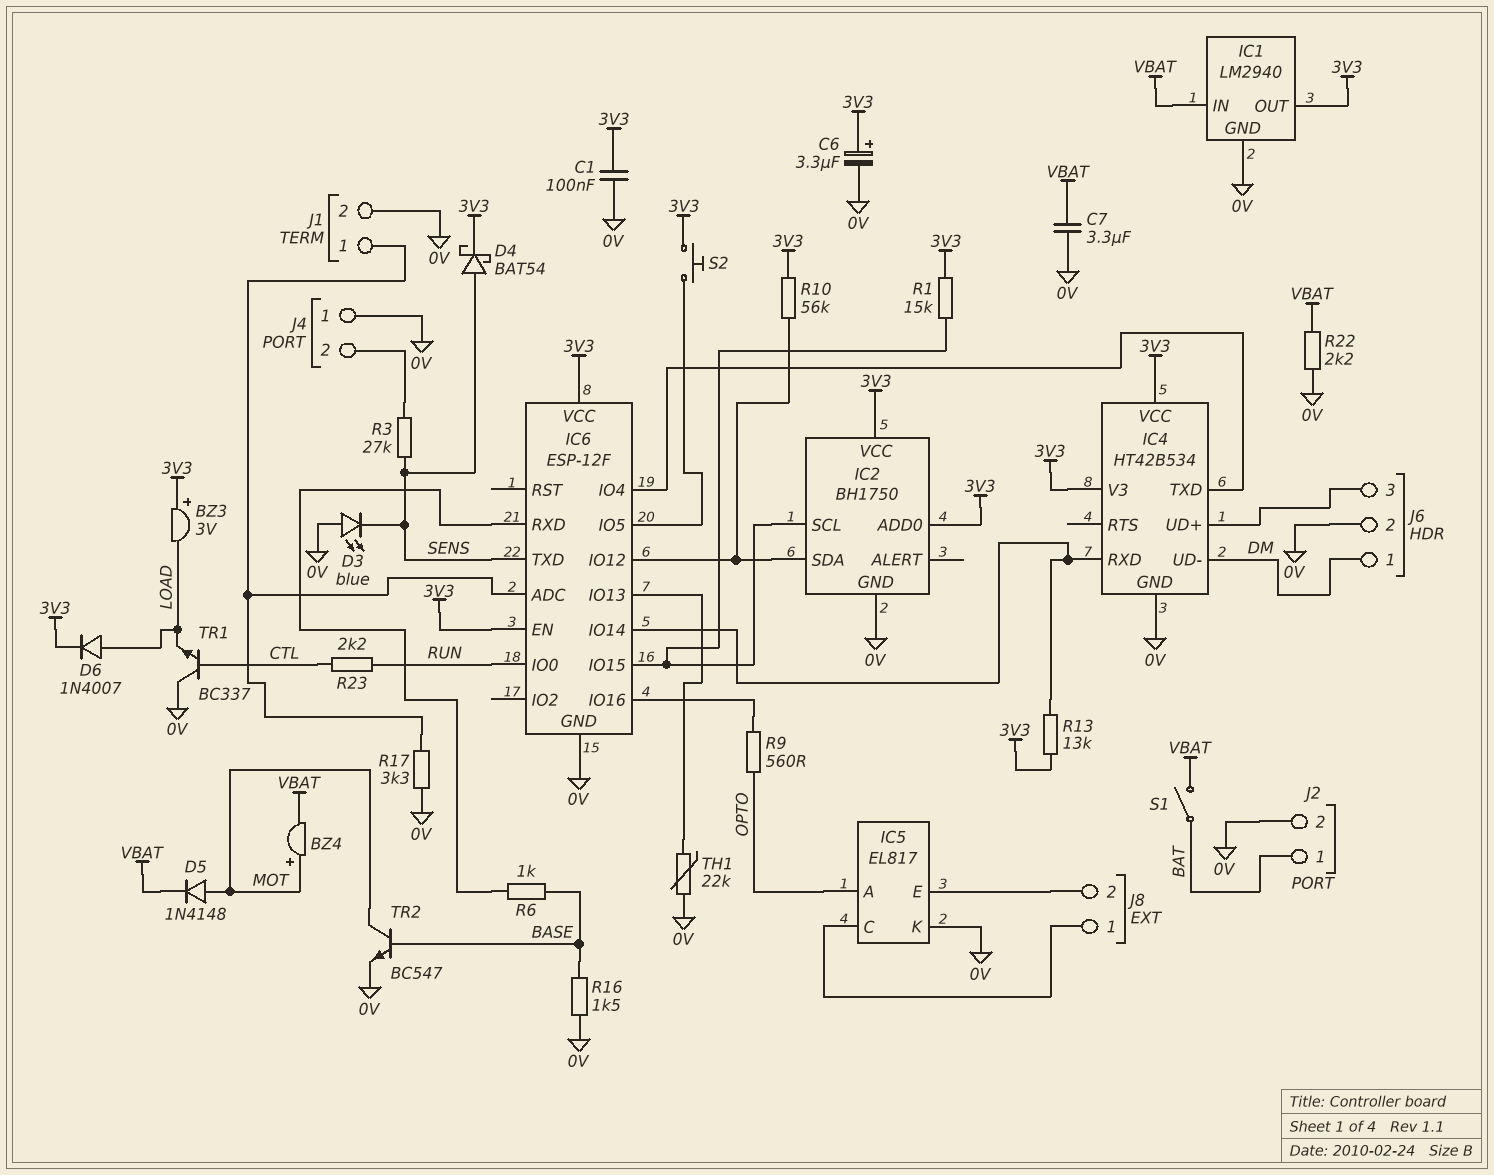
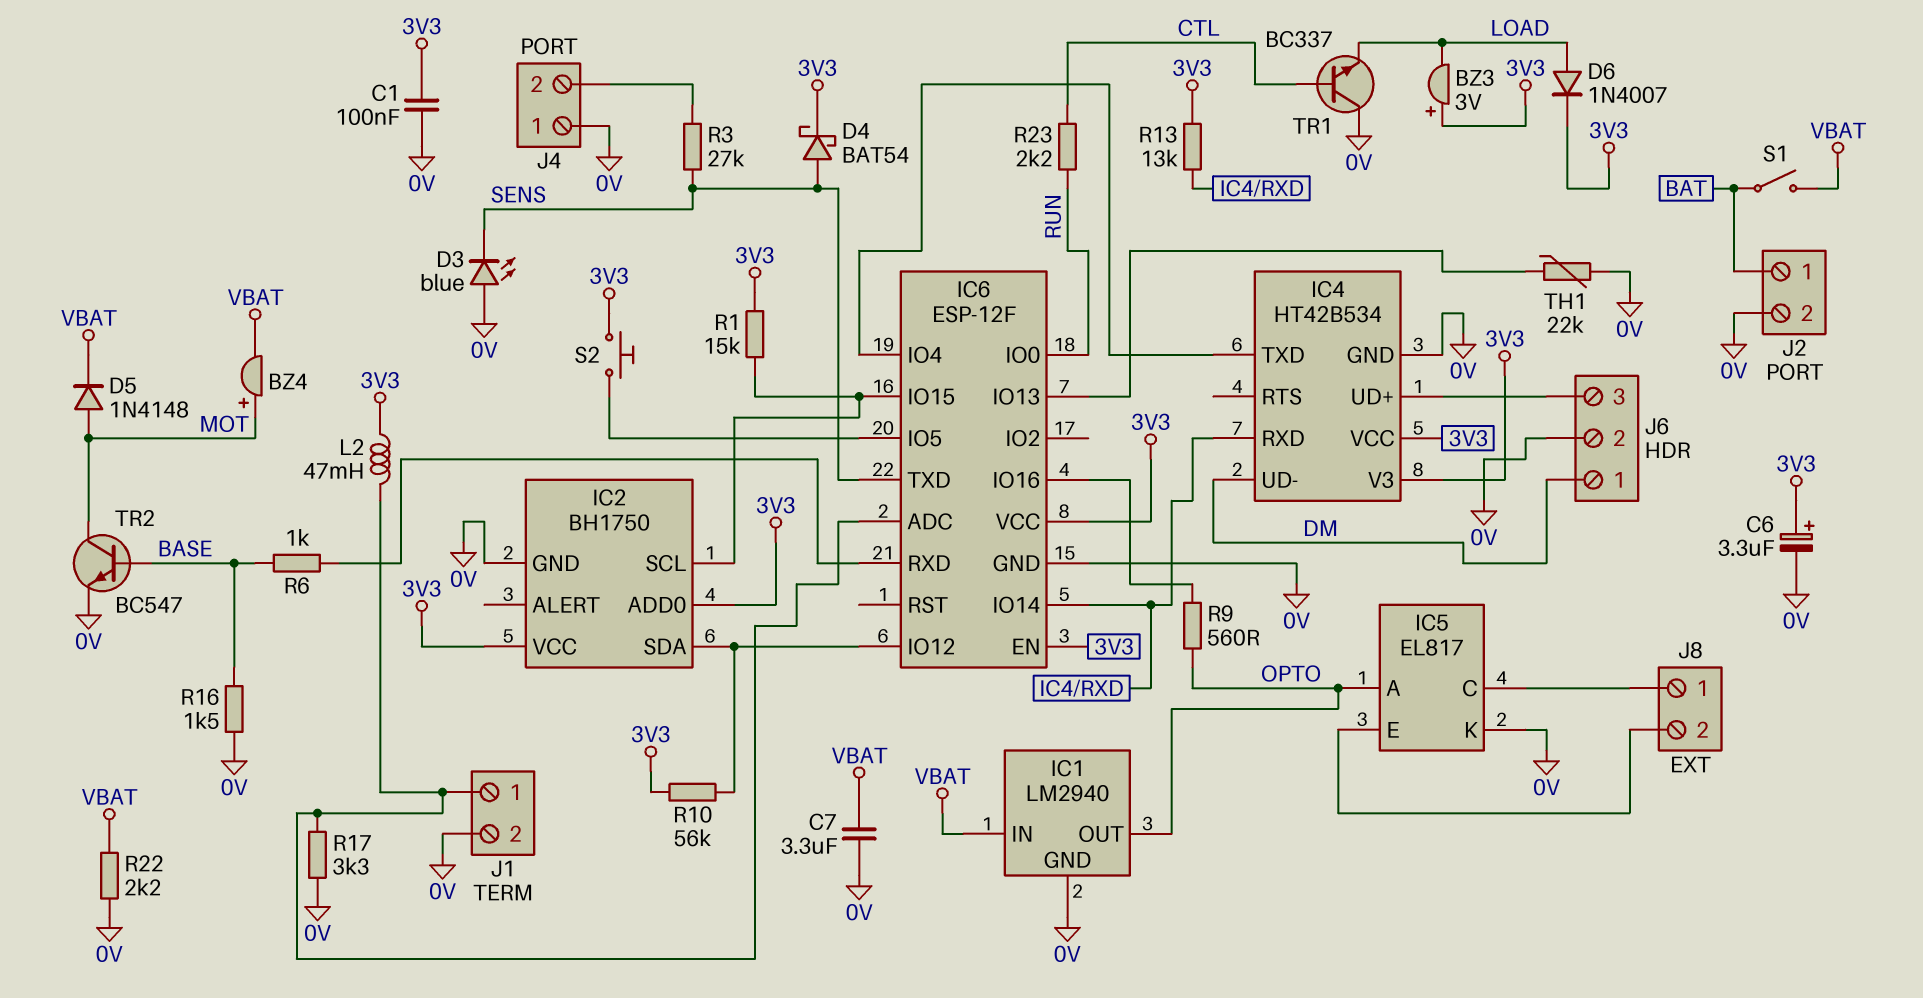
IC1 pin OUT: 3V3 -> OPTO
L2: none -> 47mH (3V3, IC6/ADC)

